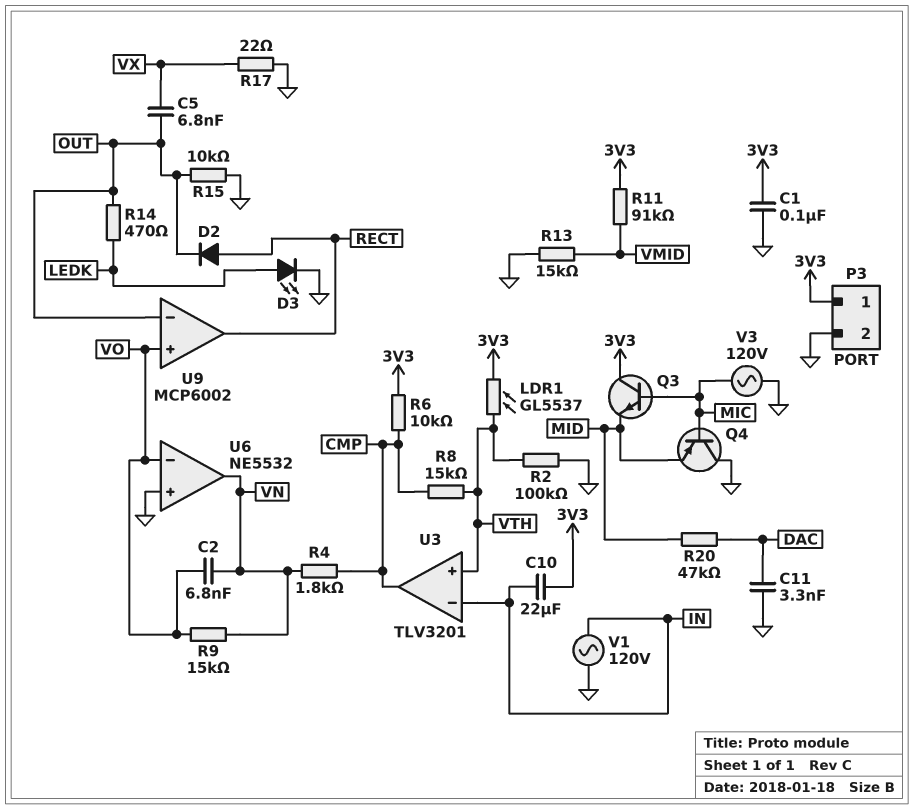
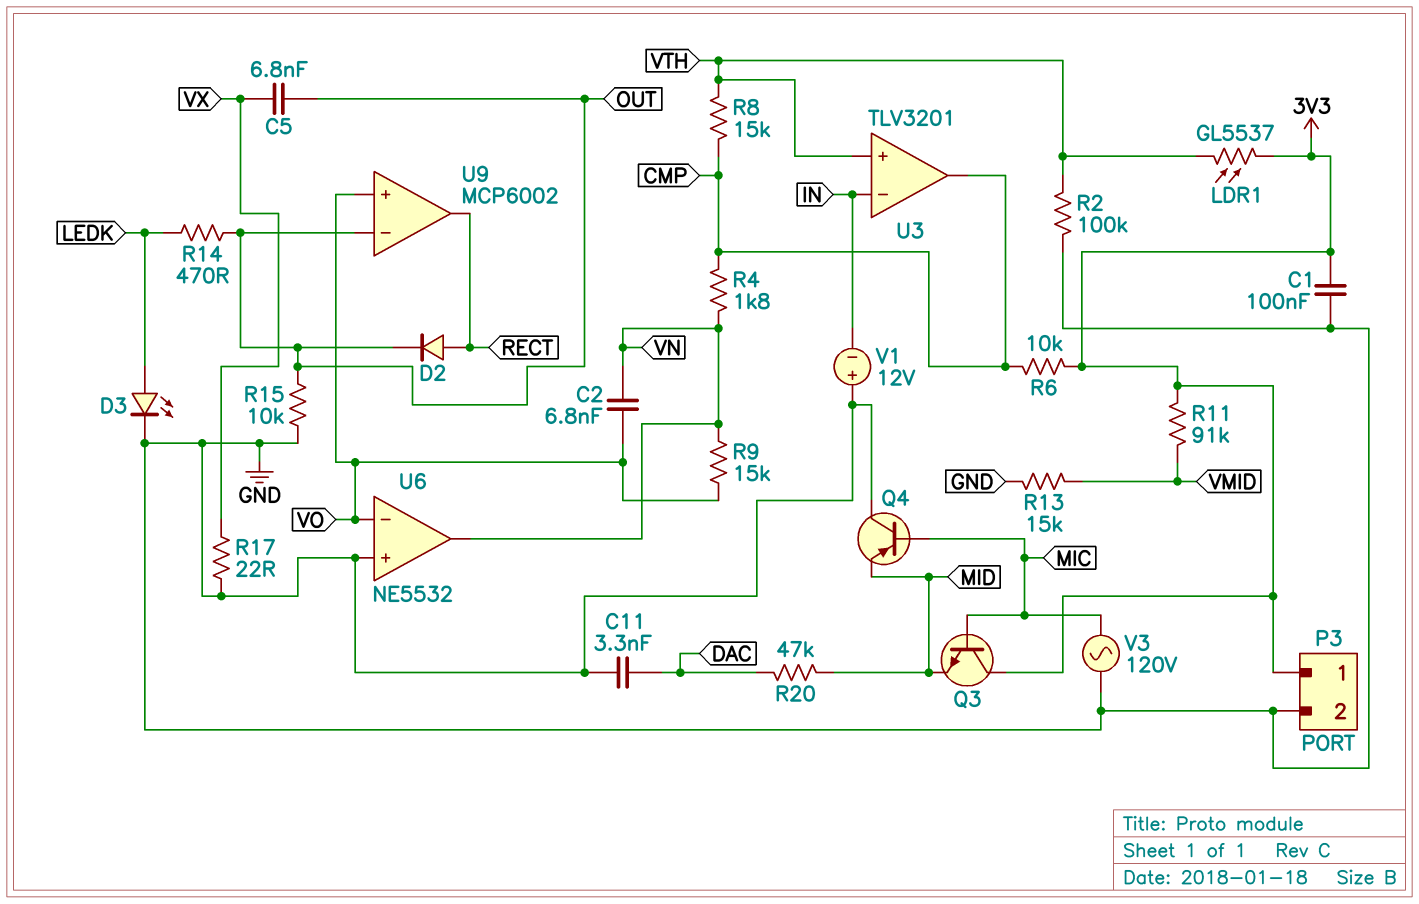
C10: 22uF (3V3, IN) -> none
V1: AC 120V (GND, IN) -> 12V (plus GND, minus IN)

